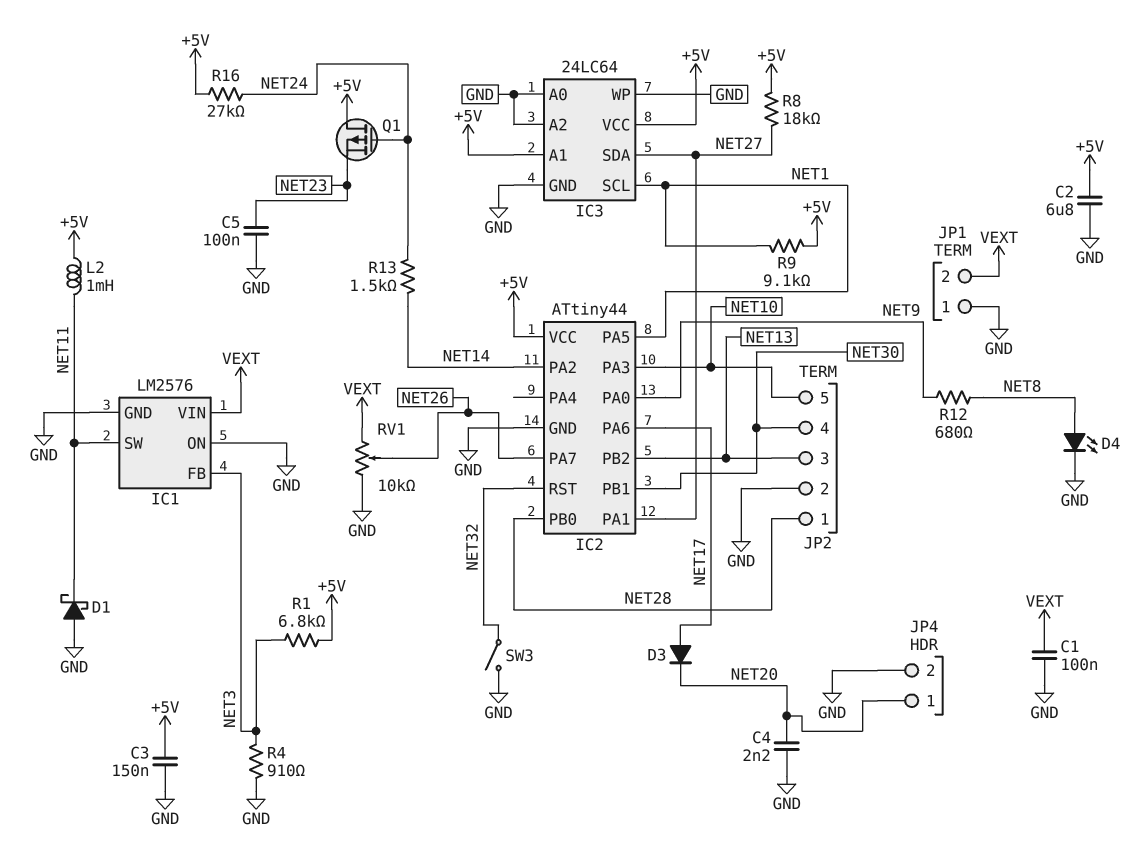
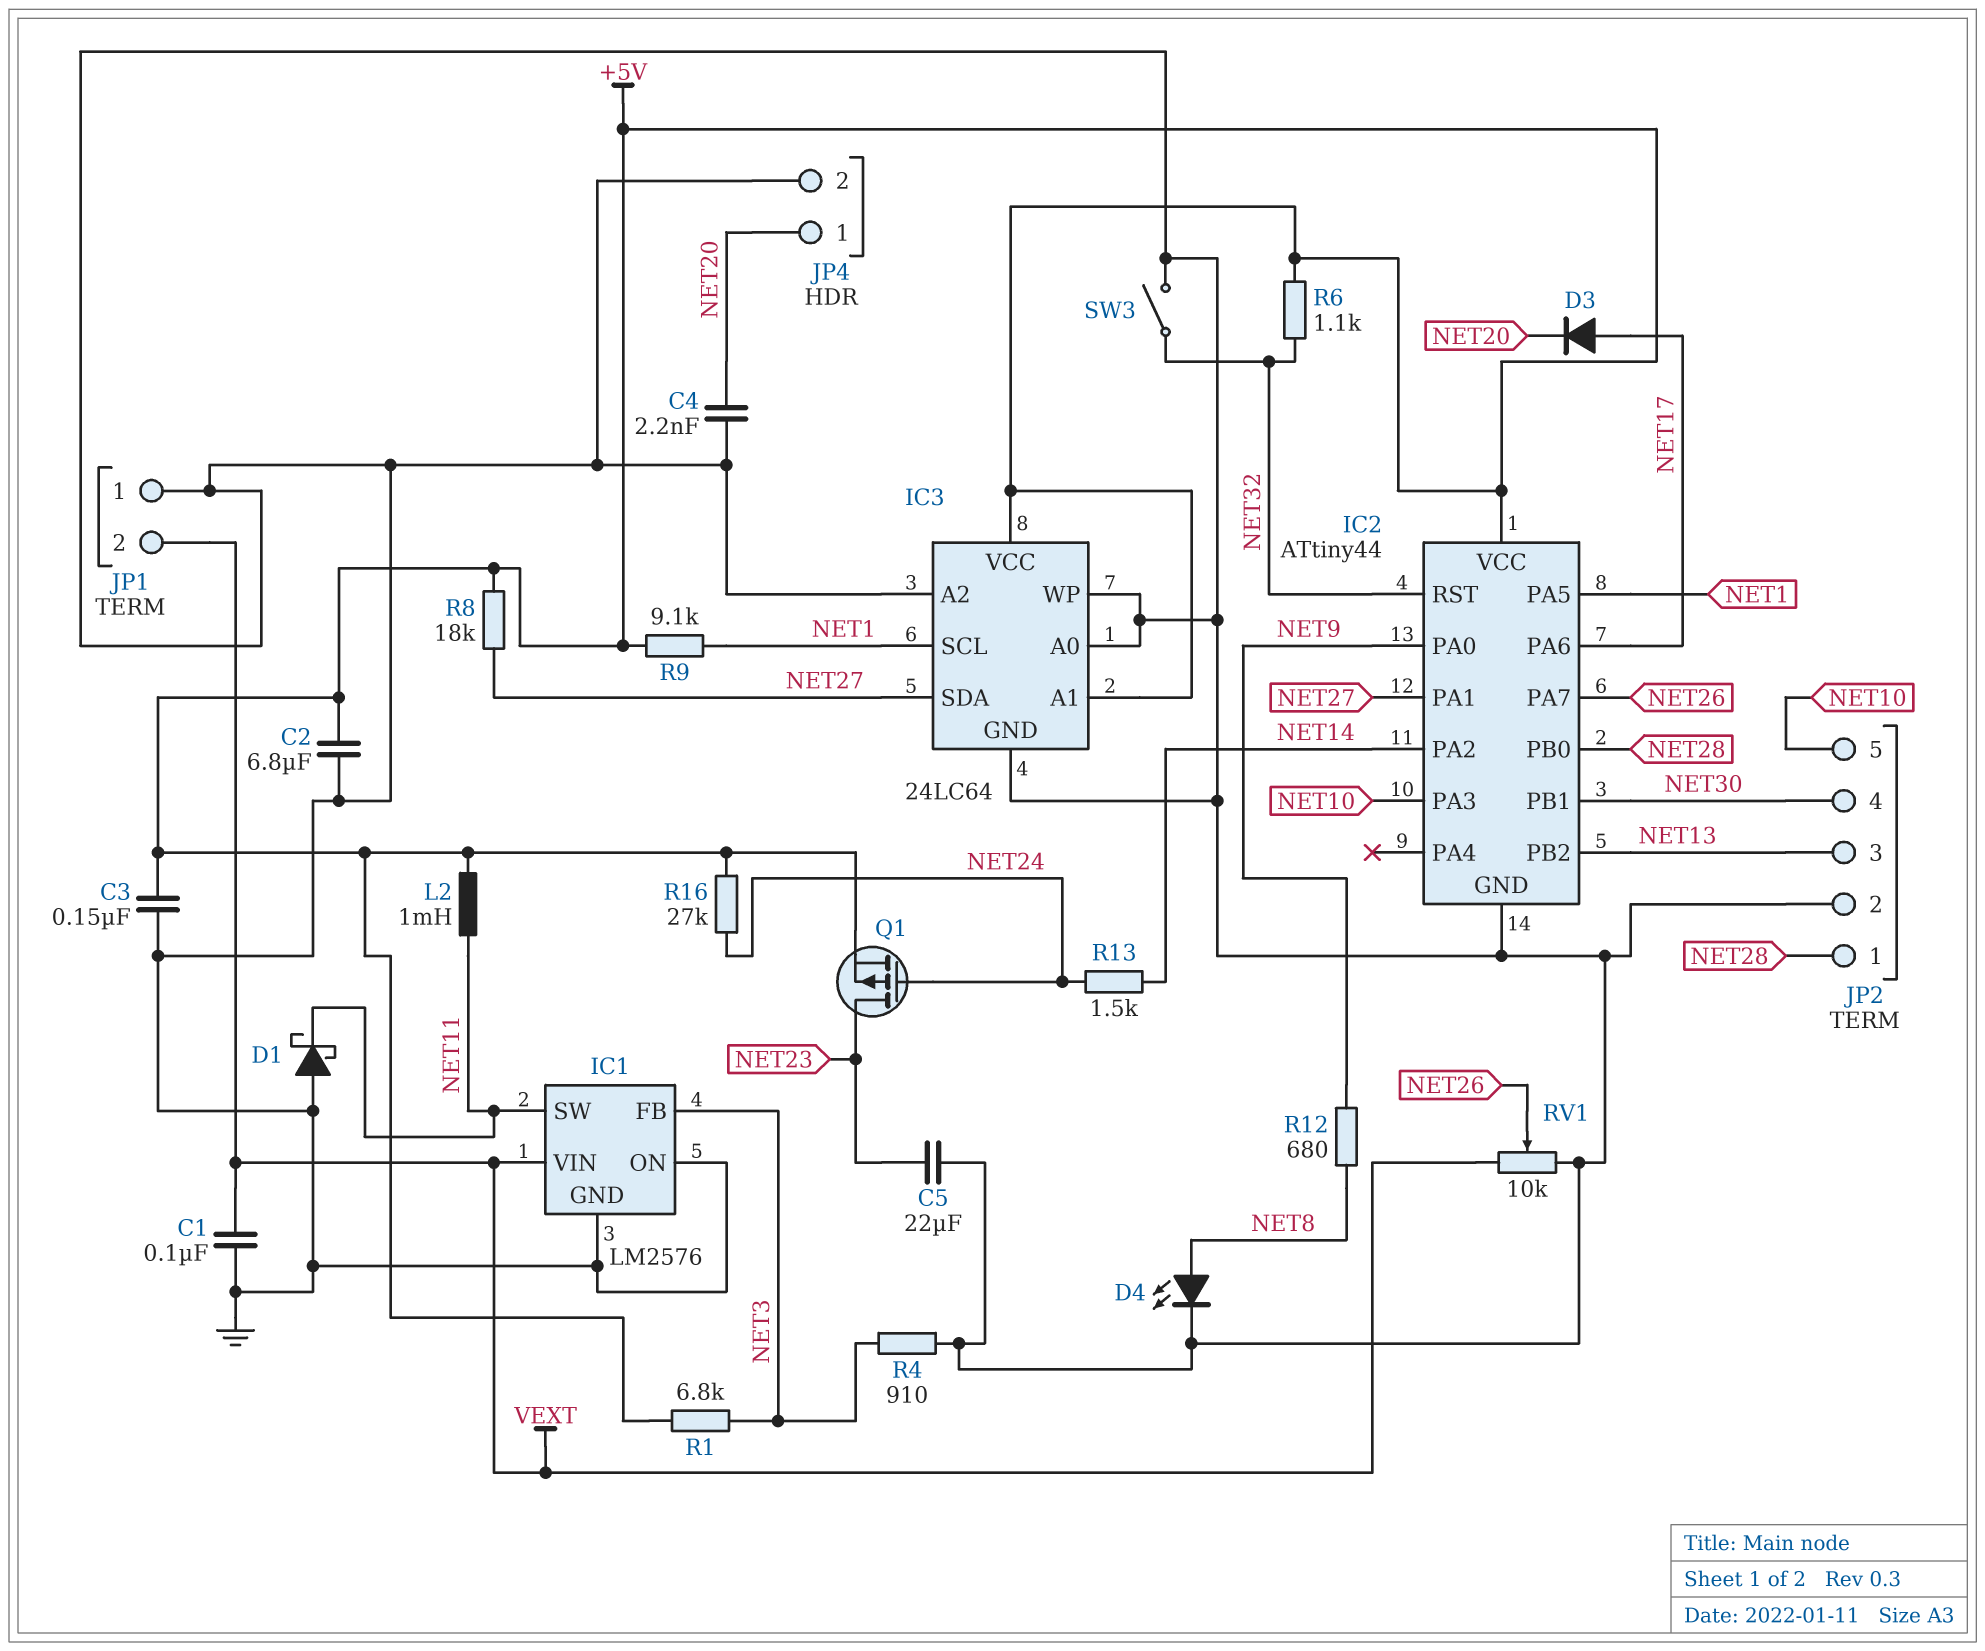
C5: 100nF (GND, NET23) -> 22uF (GND, NET23)
Q1: PMOS (G NET24, D +5V, S NET23) -> PMOS (G NET24, D NET23, S +5V)
R6: none -> 1.1k (+5V, NET32)

